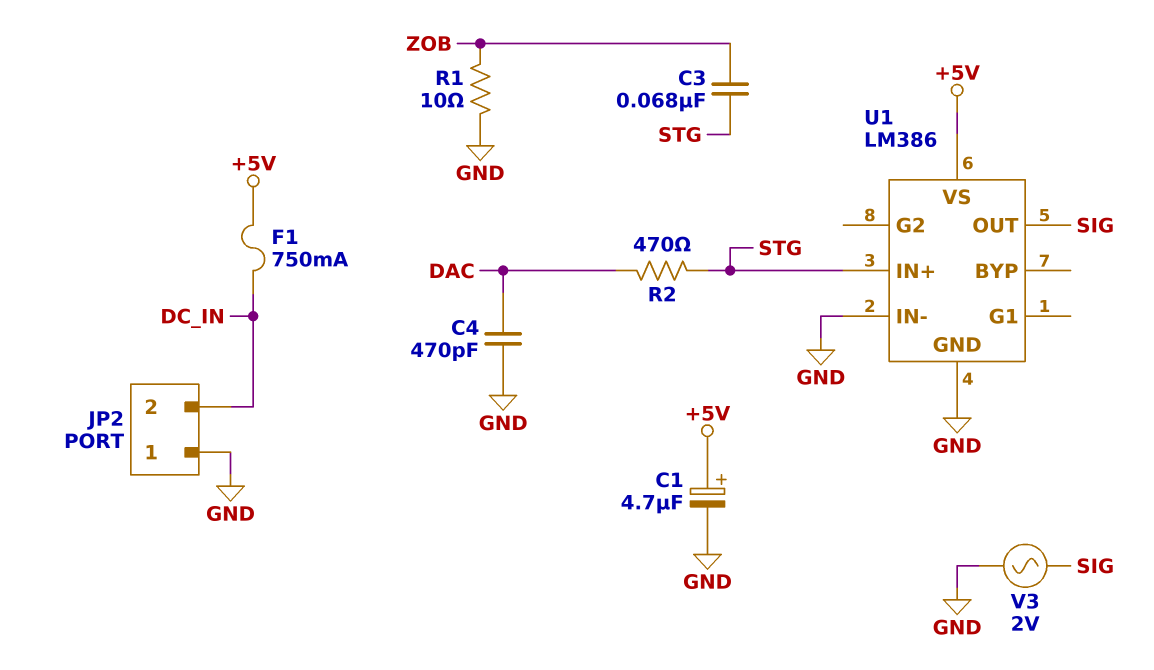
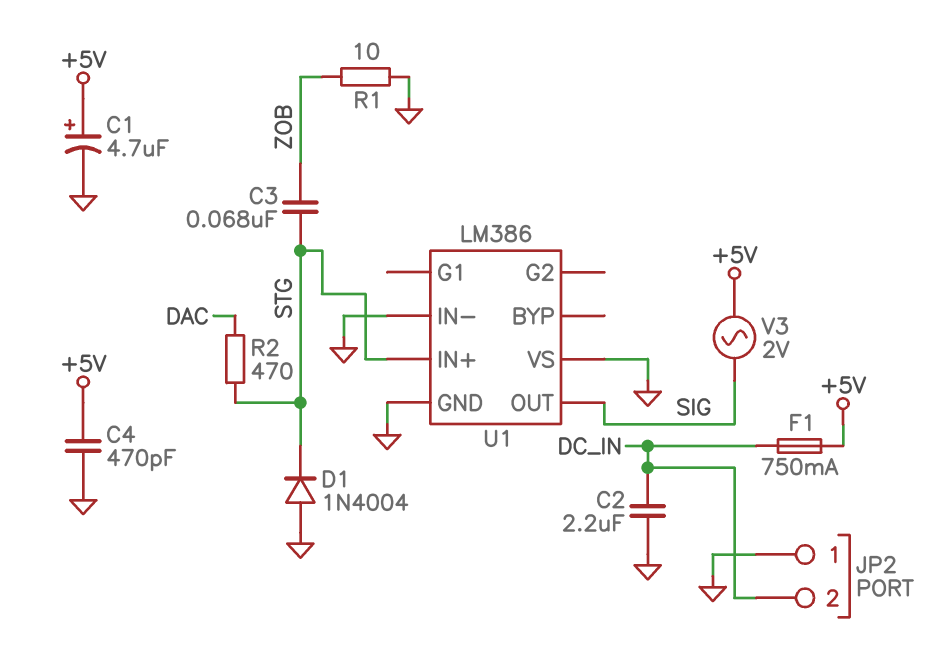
C2: none -> 2.2uF (DC_IN, GND)
C4: 470pF (DAC, GND) -> 470pF (+5V, GND)
D1: none -> diode 1N4004 (A GND, K STG)
U1 pin VS: +5V -> GND
V3: AC 2V (GND, SIG) -> AC 2V (+5V, SIG)

